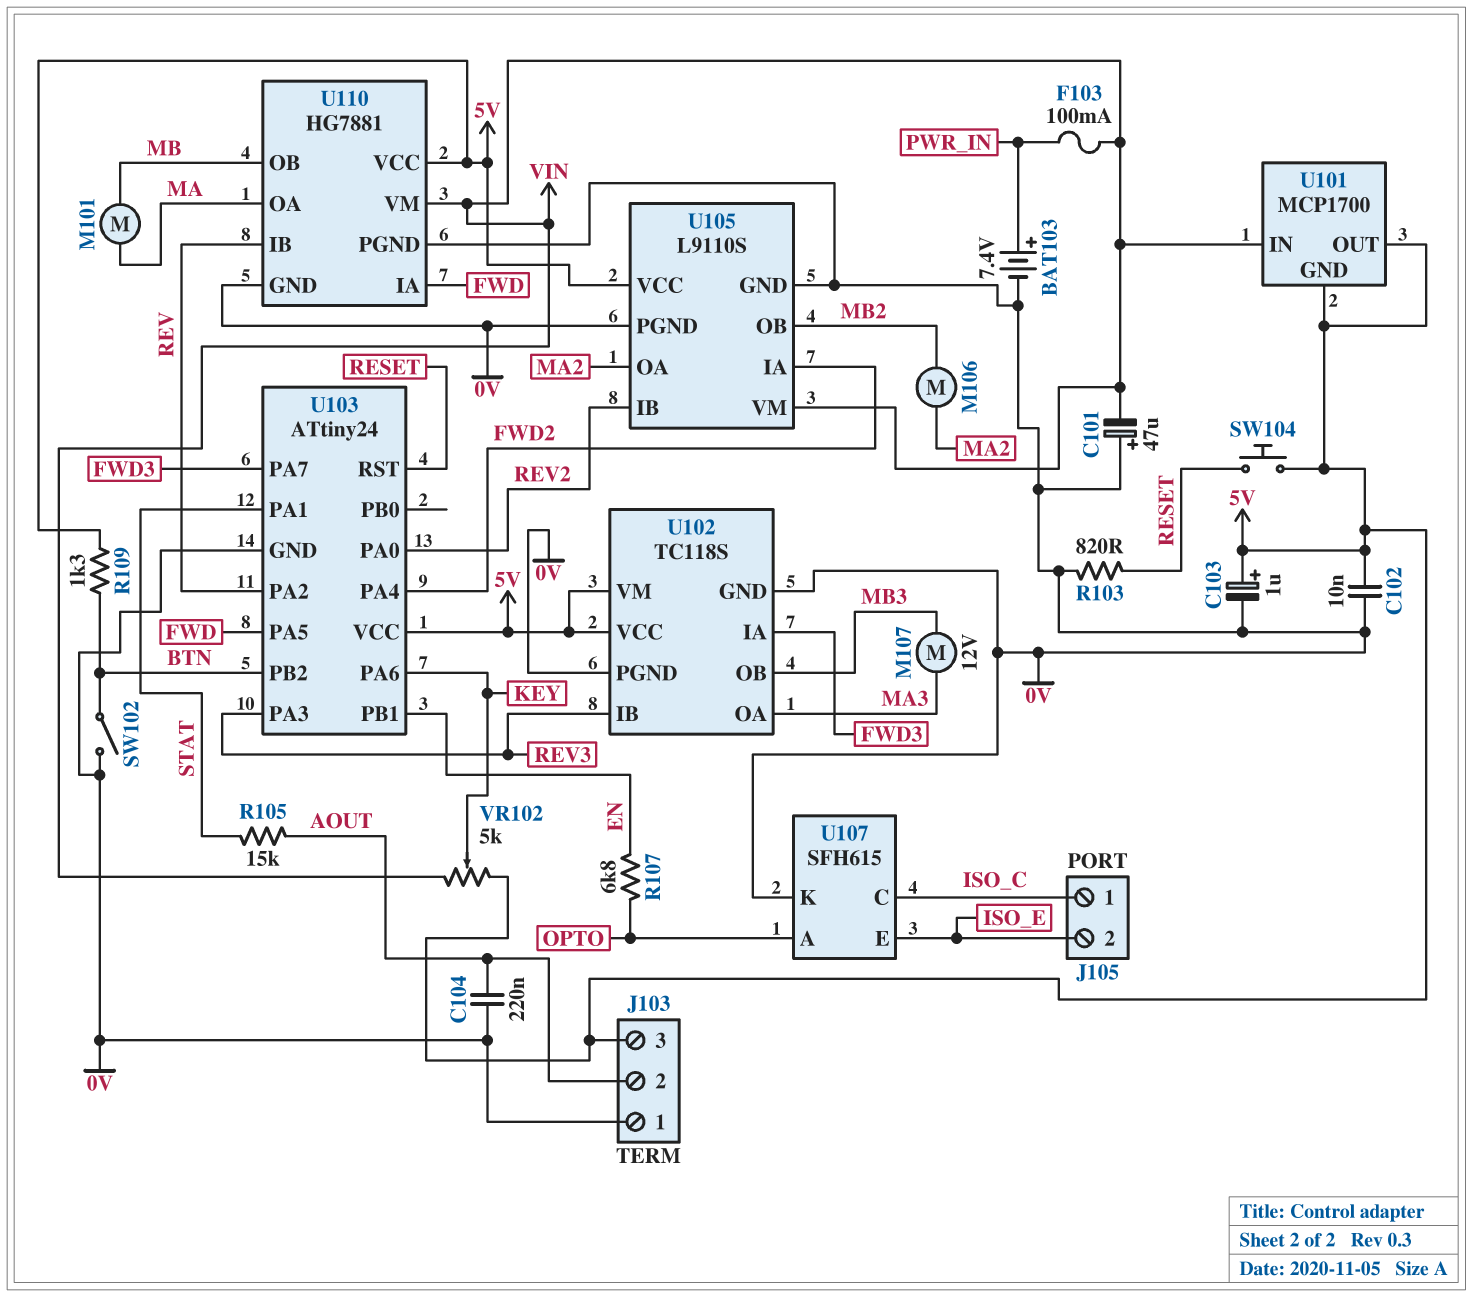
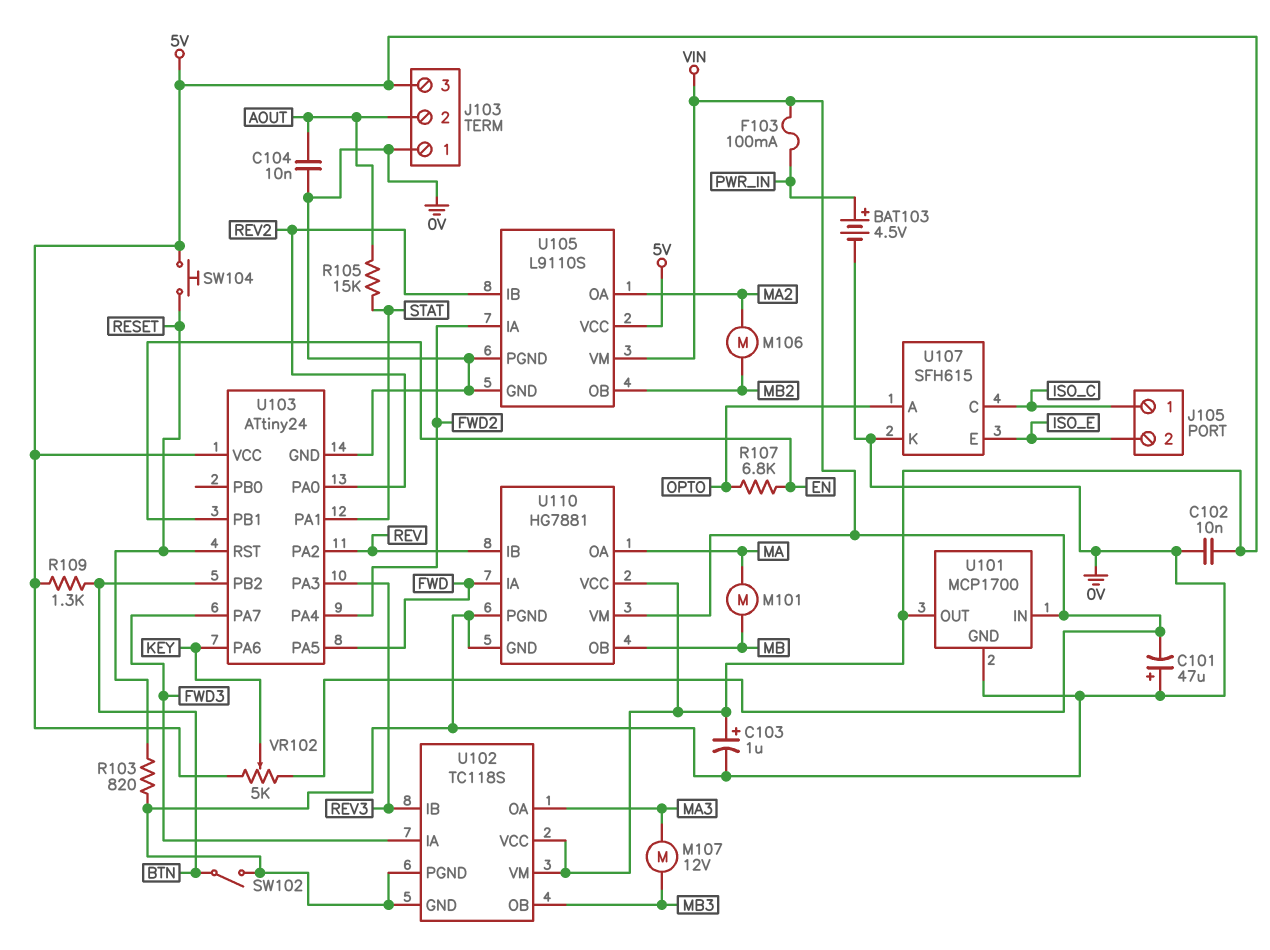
BAT103: 7.4V (plus PWR_IN, minus 0V) -> 4.5V (plus PWR_IN, minus 0V)
C104: 220nF (0V, AOUT) -> 10nF (0V, AOUT)
U101 pin GND: 5V -> 0V

